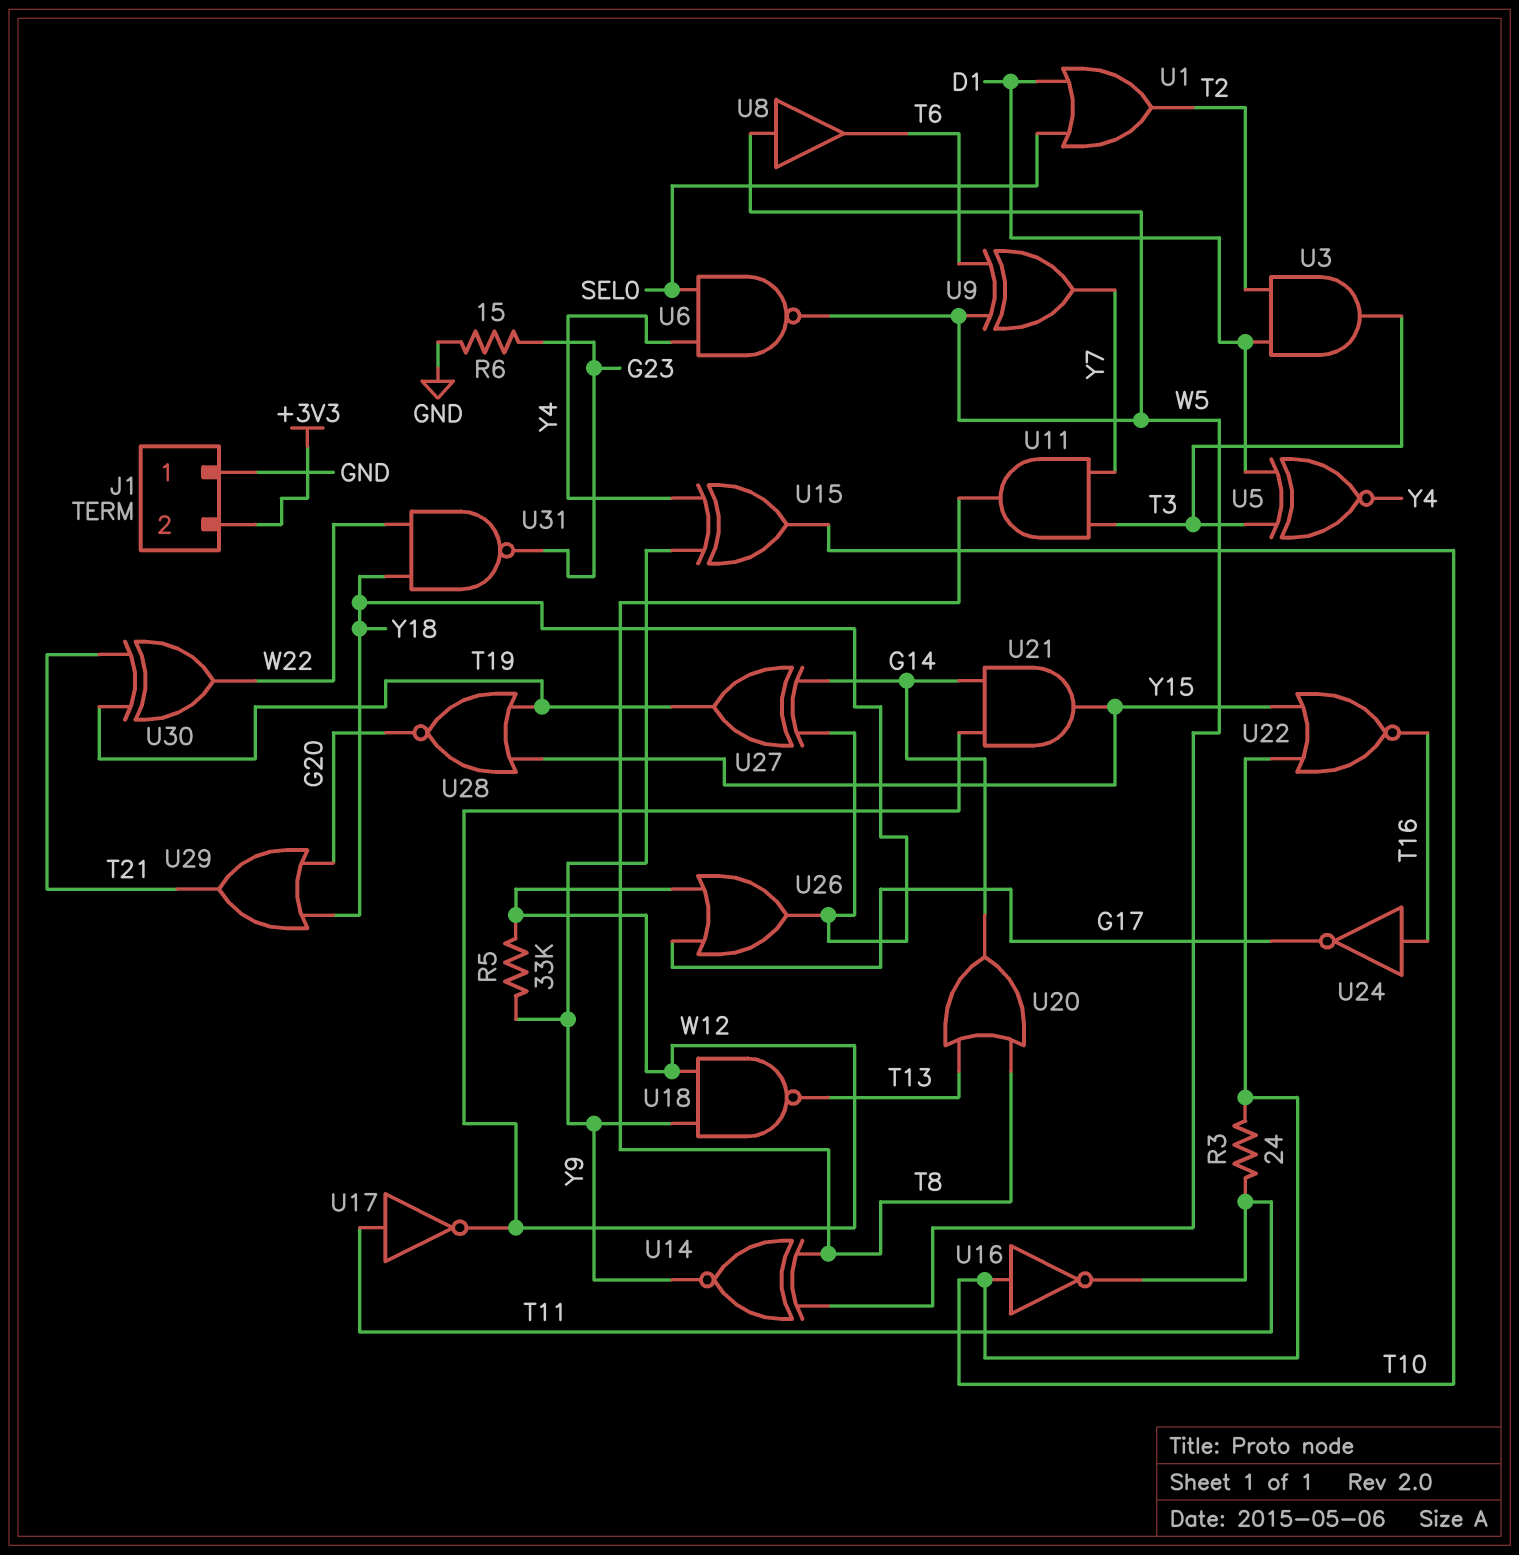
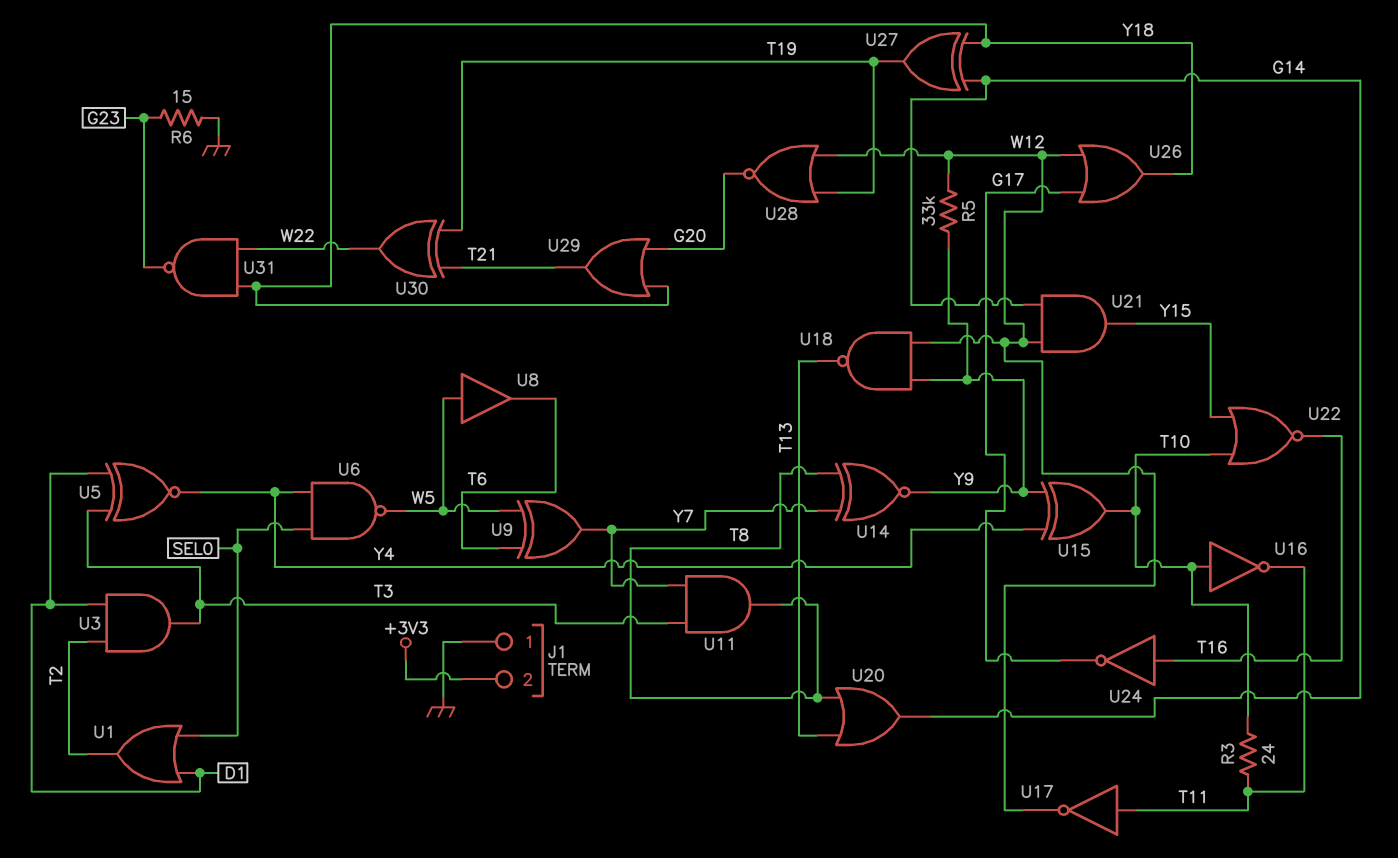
U14: XNOR (in T8, in W5, out Y9) -> XNOR (in T8, in Y7, out Y9)
U28: NOR (in T19, in Y15, out G20) -> NOR (in T19, in W12, out G20)

